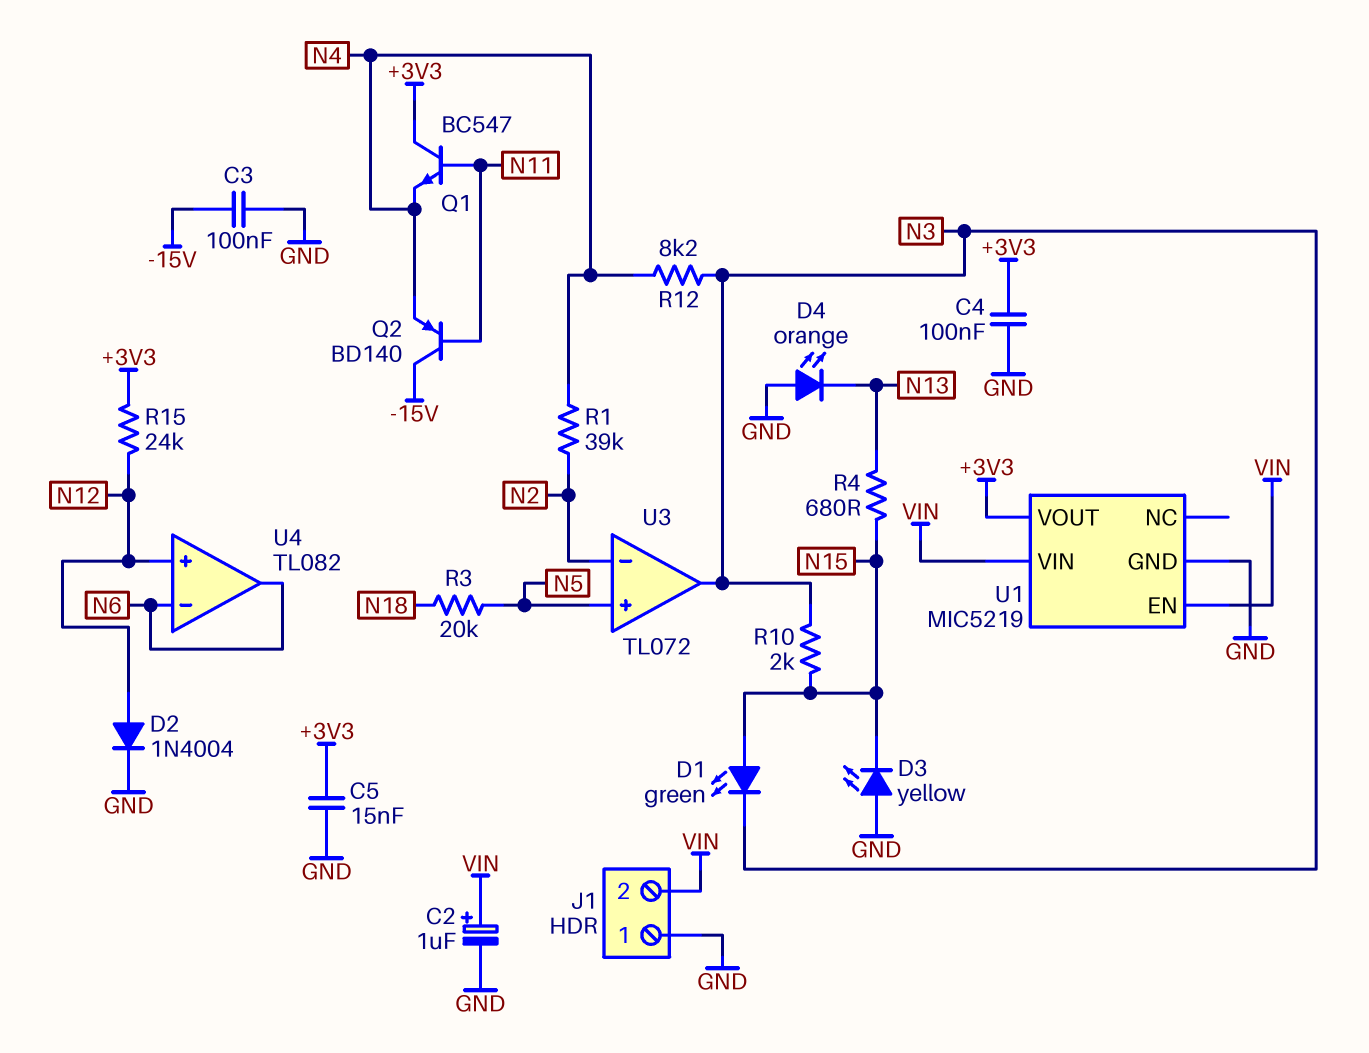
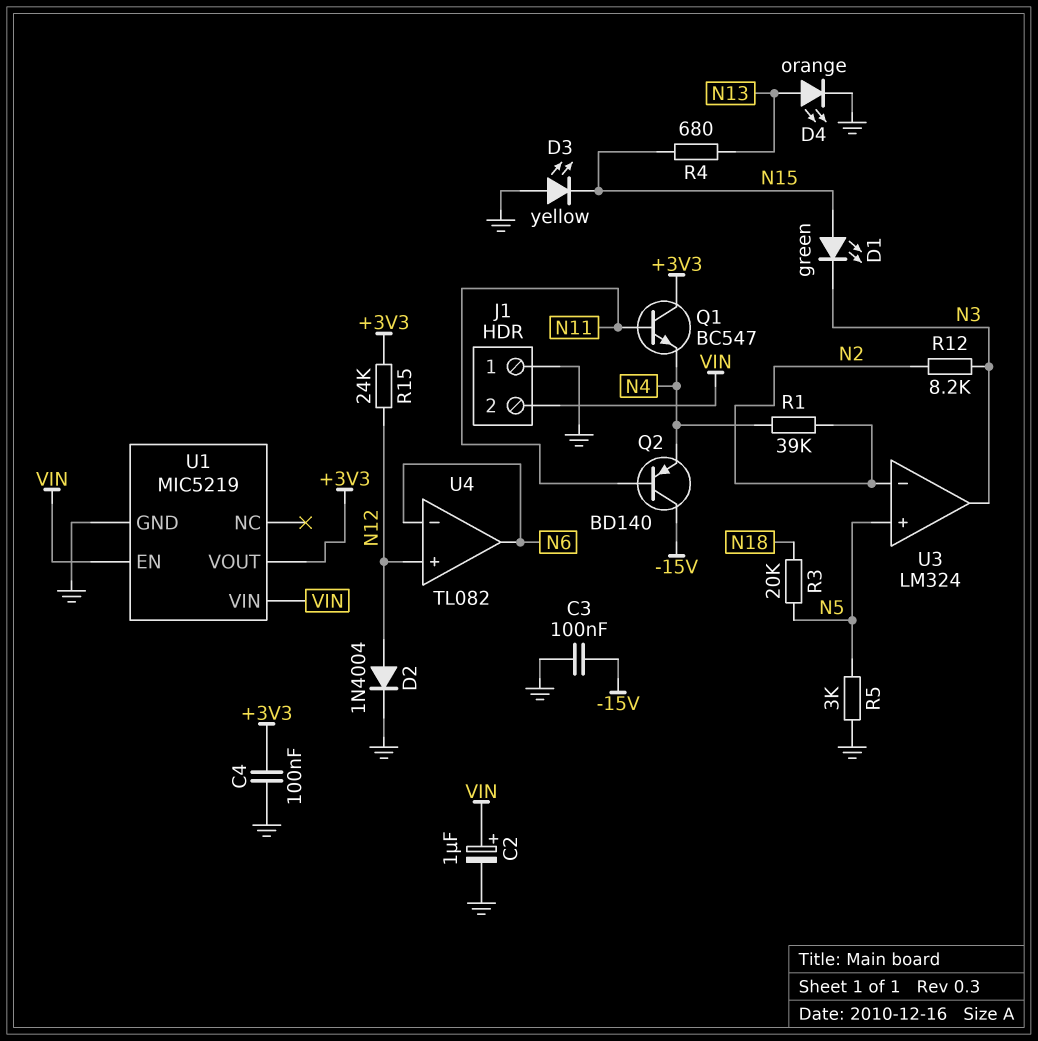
C5: 15nF (+3V3, GND) -> none
D4: LED orange (A GND, K N13) -> LED orange (A N13, K GND)
R5: none -> 3k (GND, N5)
R10: 2k (N3, N15) -> none
R12: 8.2k (N3, N4) -> 8.2k (N2, N3)
U3: TL072 -> LM324

